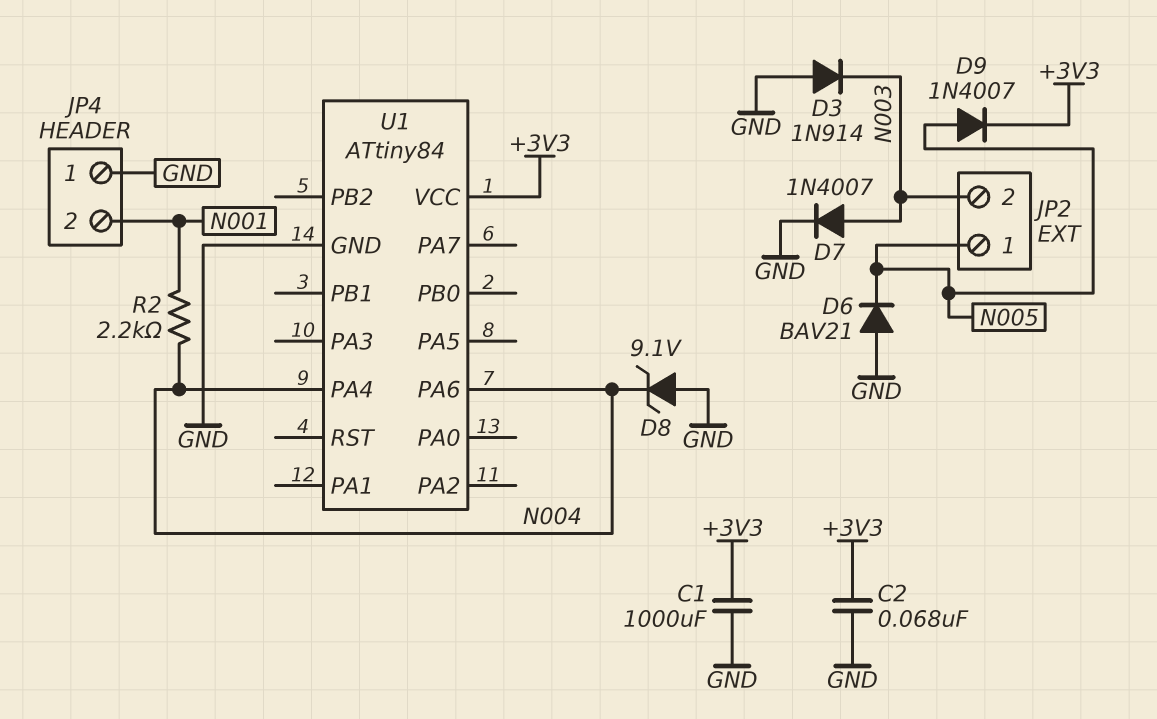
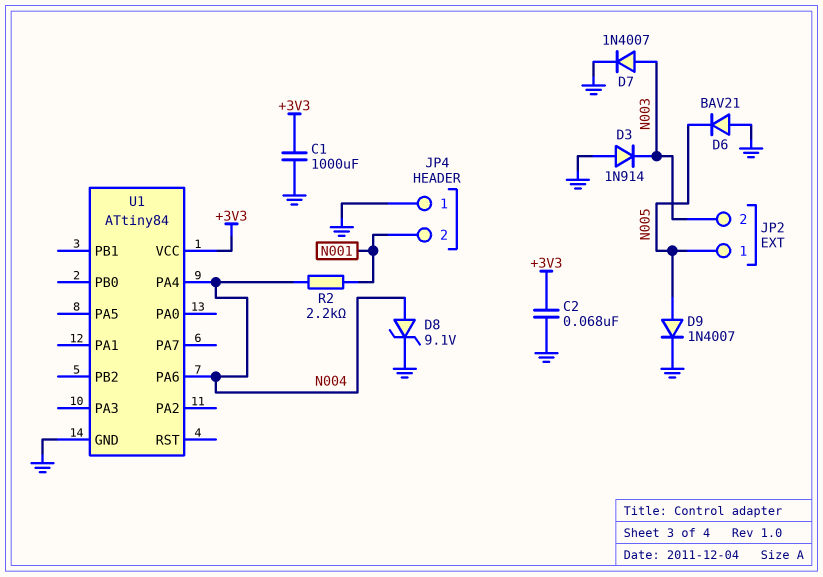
D8: zener 9.1V (A GND, K N004) -> zener 9.1V (A N004, K GND)
D9: diode 1N4007 (A N005, K +3V3) -> diode 1N4007 (A N005, K GND)

